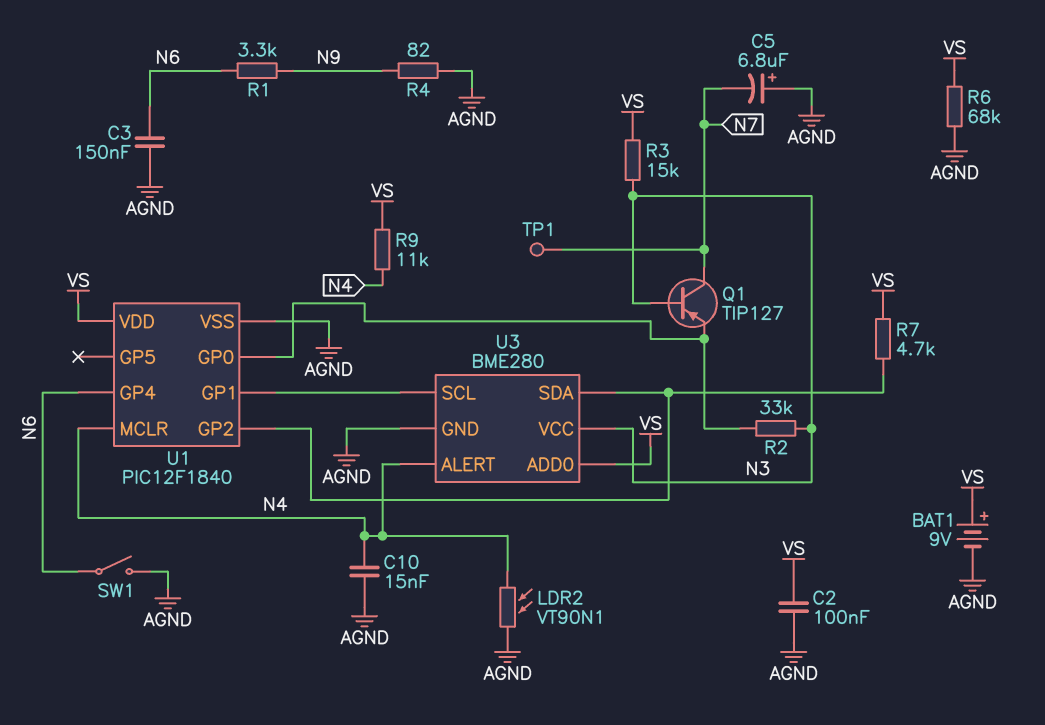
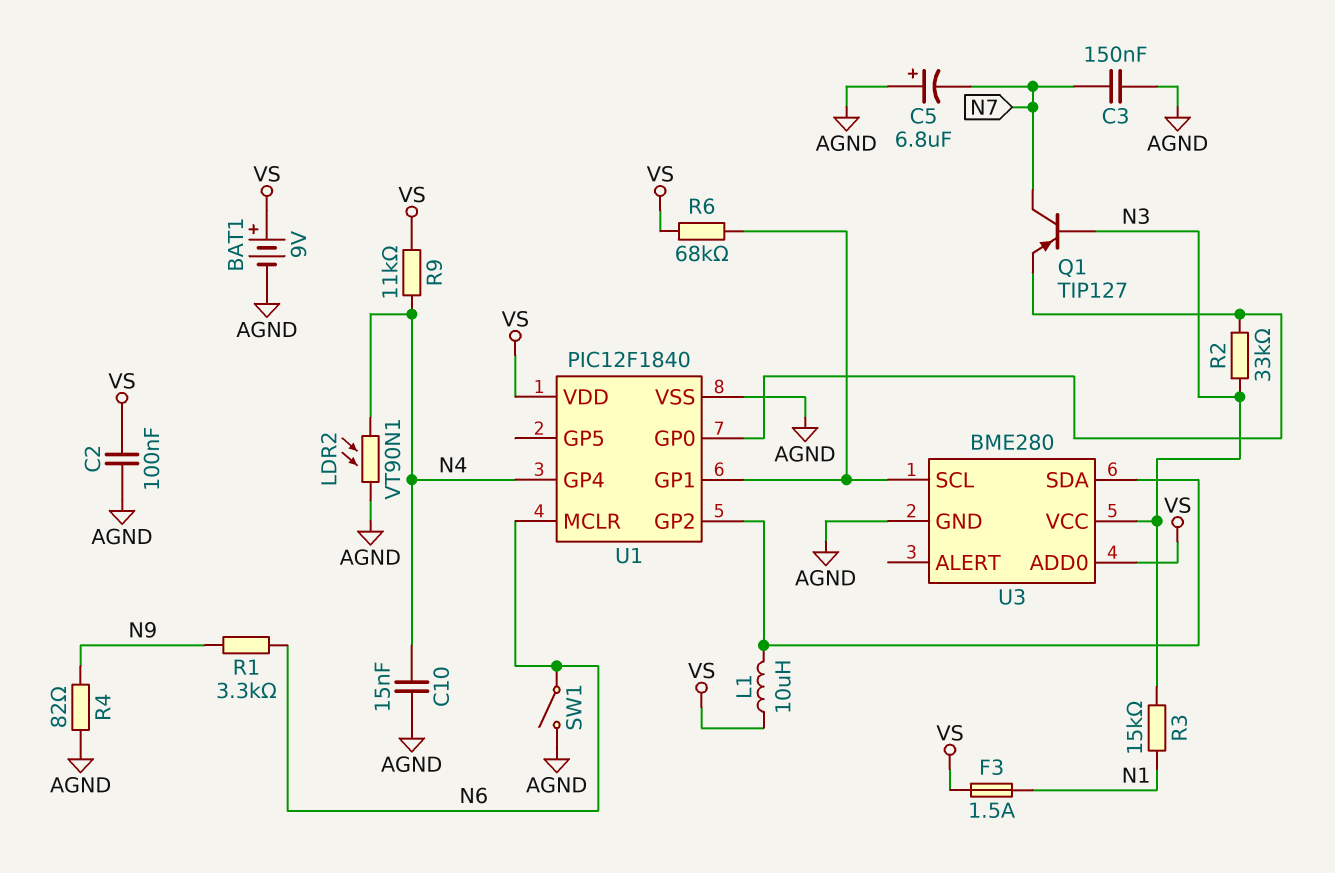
C3: 150nF (AGND, N6) -> 150nF (AGND, N7)
F3: none -> 1.5A (N1, VS)
L1: none -> 10uH (U1/GP2, VS)
R3: 15k (N3, VS) -> 15k (N1, N3)
R6: 68k (AGND, VS) -> 68k (U1/GP1, VS)
R7: 4.7k (U1/GP2, VS) -> none
TP1: test point (N7) -> none
U1 pin GP4: N6 -> N4
U1 pin MCLR: N4 -> N6
U3 pin ALERT: N4 -> none

